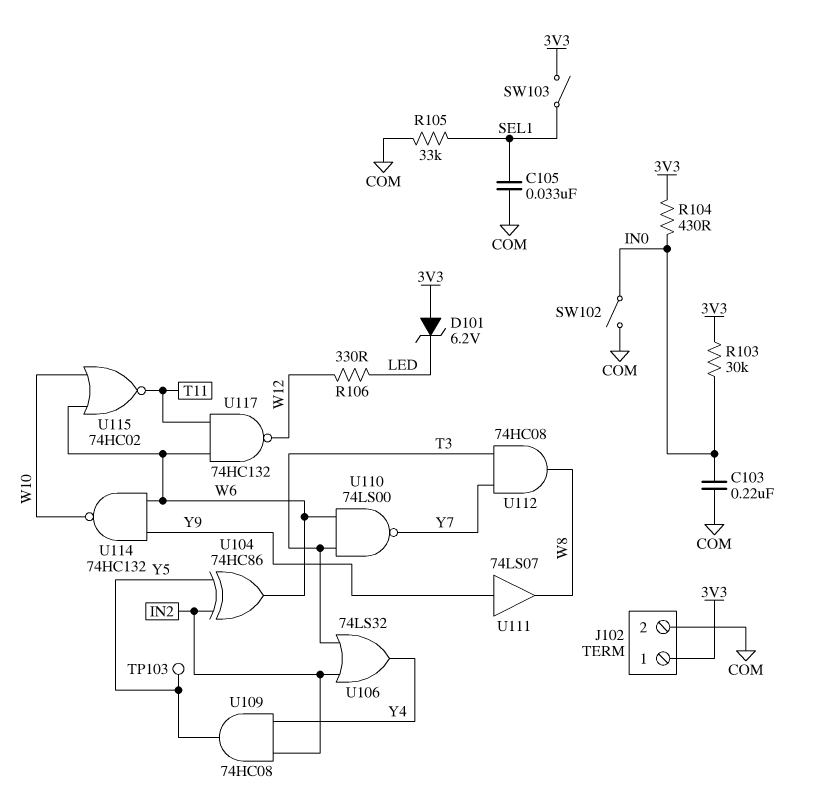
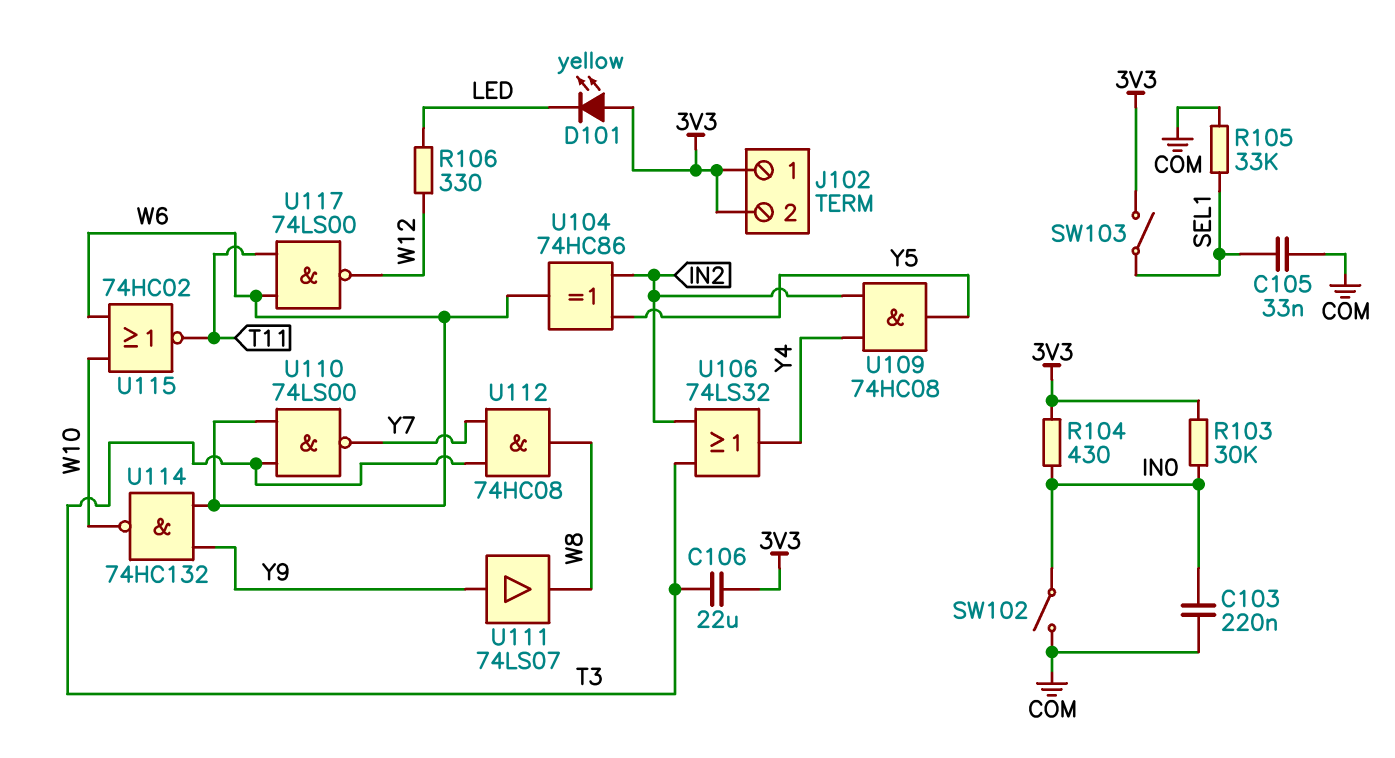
C106: none -> 22uF (3V3, T3)
D101: zener 6.2V (A 3V3, K LED) -> LED yellow (A 3V3, K LED)
J102 pin 2: COM -> 3V3
TP103: test point (Y5) -> none
U117: NAND 74HC132 (in T11, in W6, out W12) -> NAND 74LS00 (in T11, in W6, out W12)

